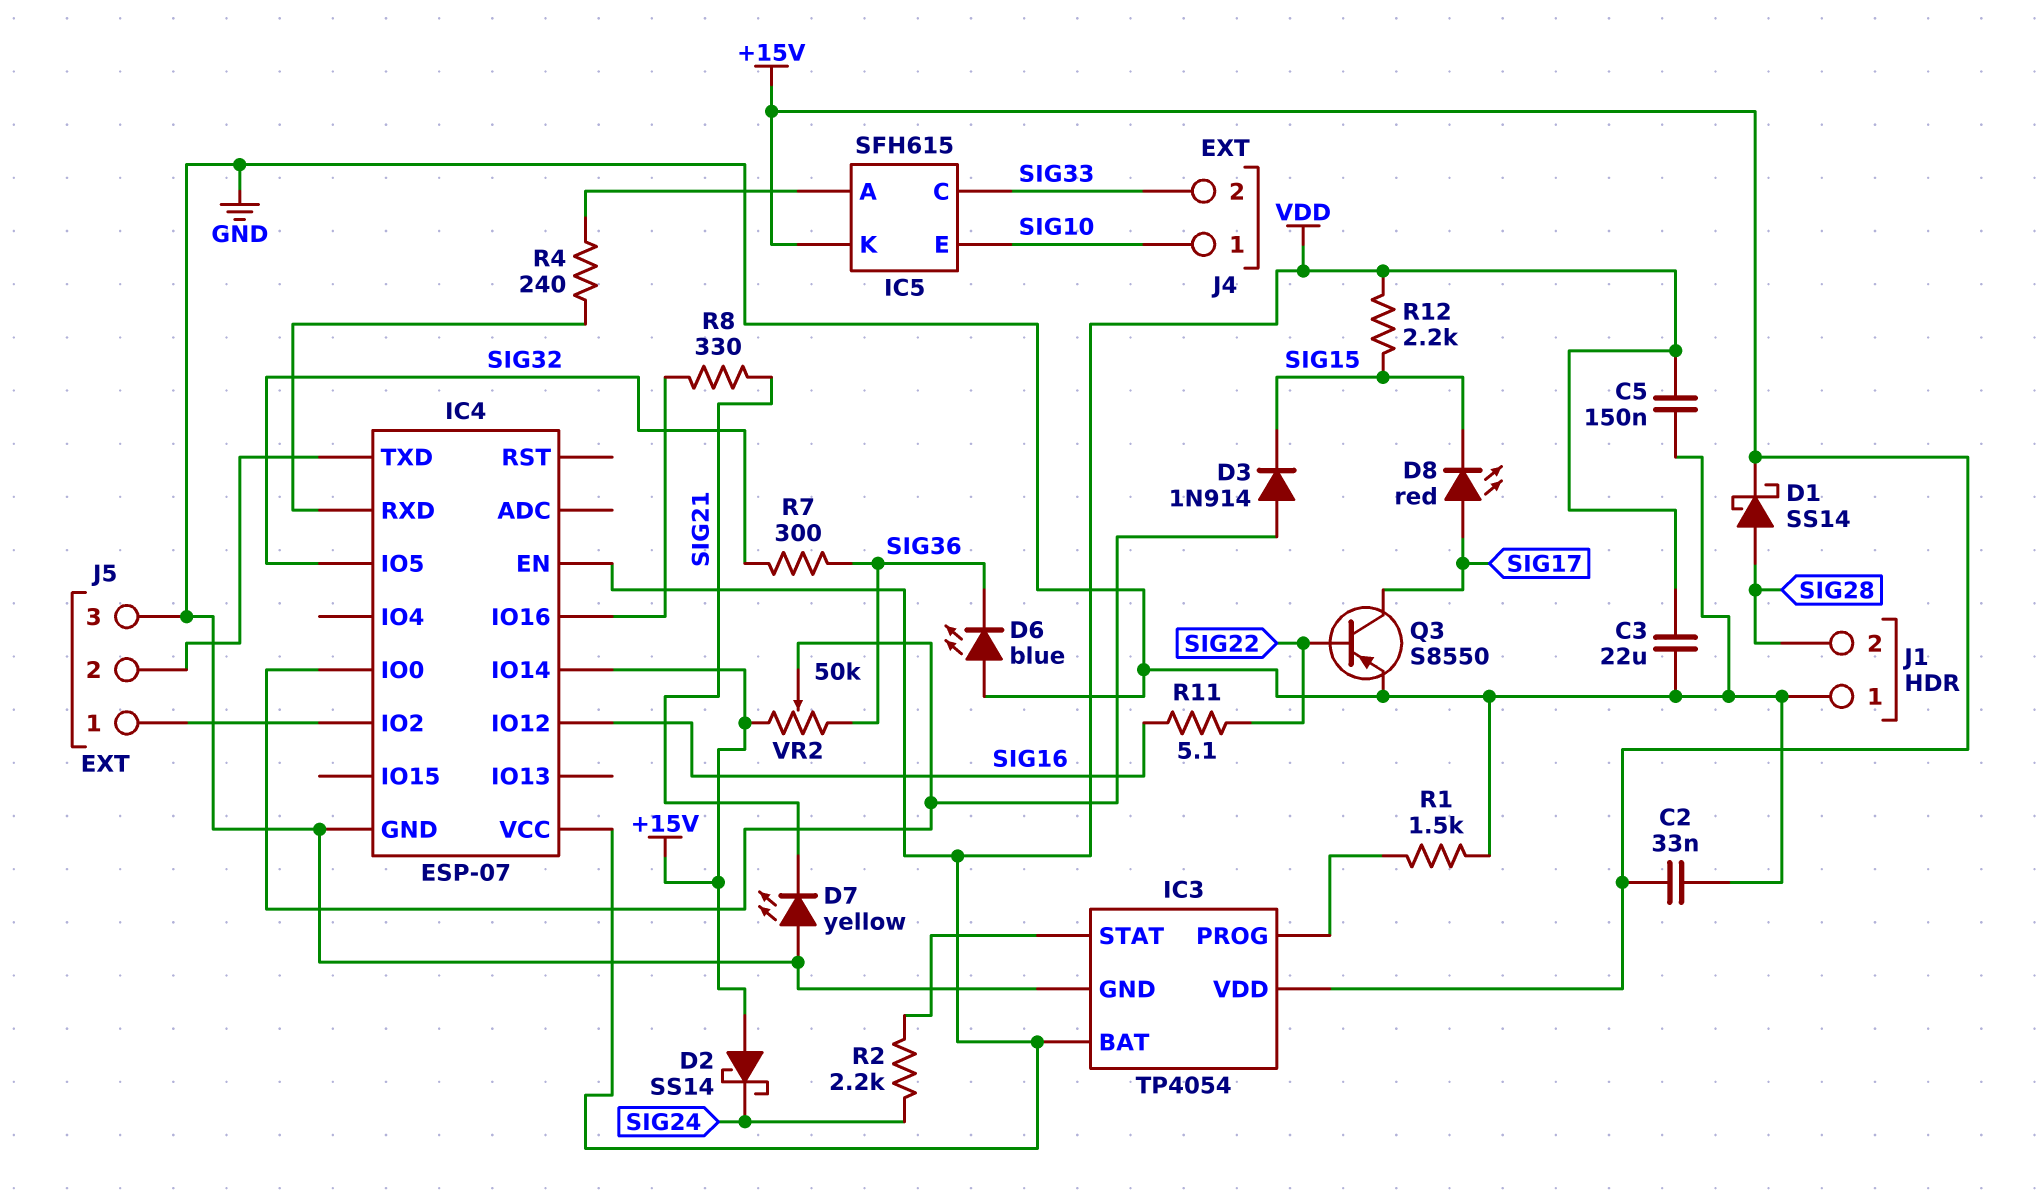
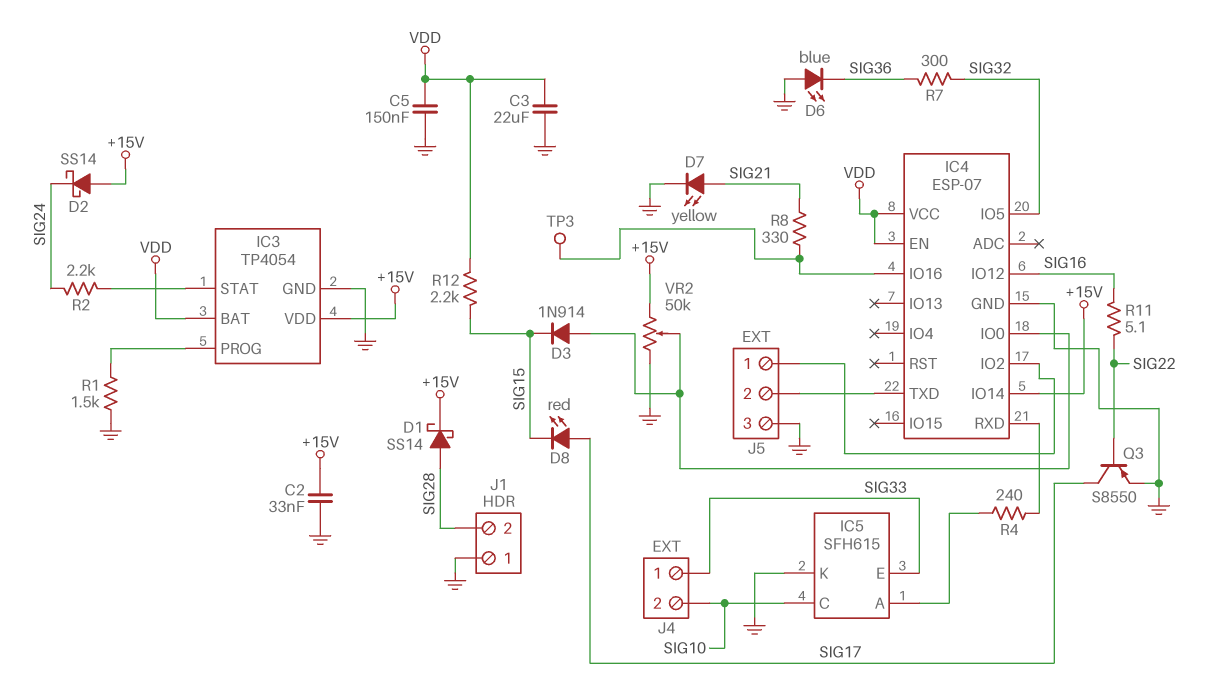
D7: LED yellow (A GND, K SIG21) -> LED yellow (A SIG21, K GND)
IC5 pin C: SIG33 -> SIG10
IC5 pin E: SIG10 -> SIG33
IC5 pin K: +15V -> GND
J4 pin 1: SIG10 -> SIG33
J4 pin 2: SIG33 -> SIG10
TP3: none -> test point (IC4/IO16)
VR2: 50k (+15V, SIG36, wiper IC4/IO0) -> 50k (+15V, GND, wiper IC4/IO0)

